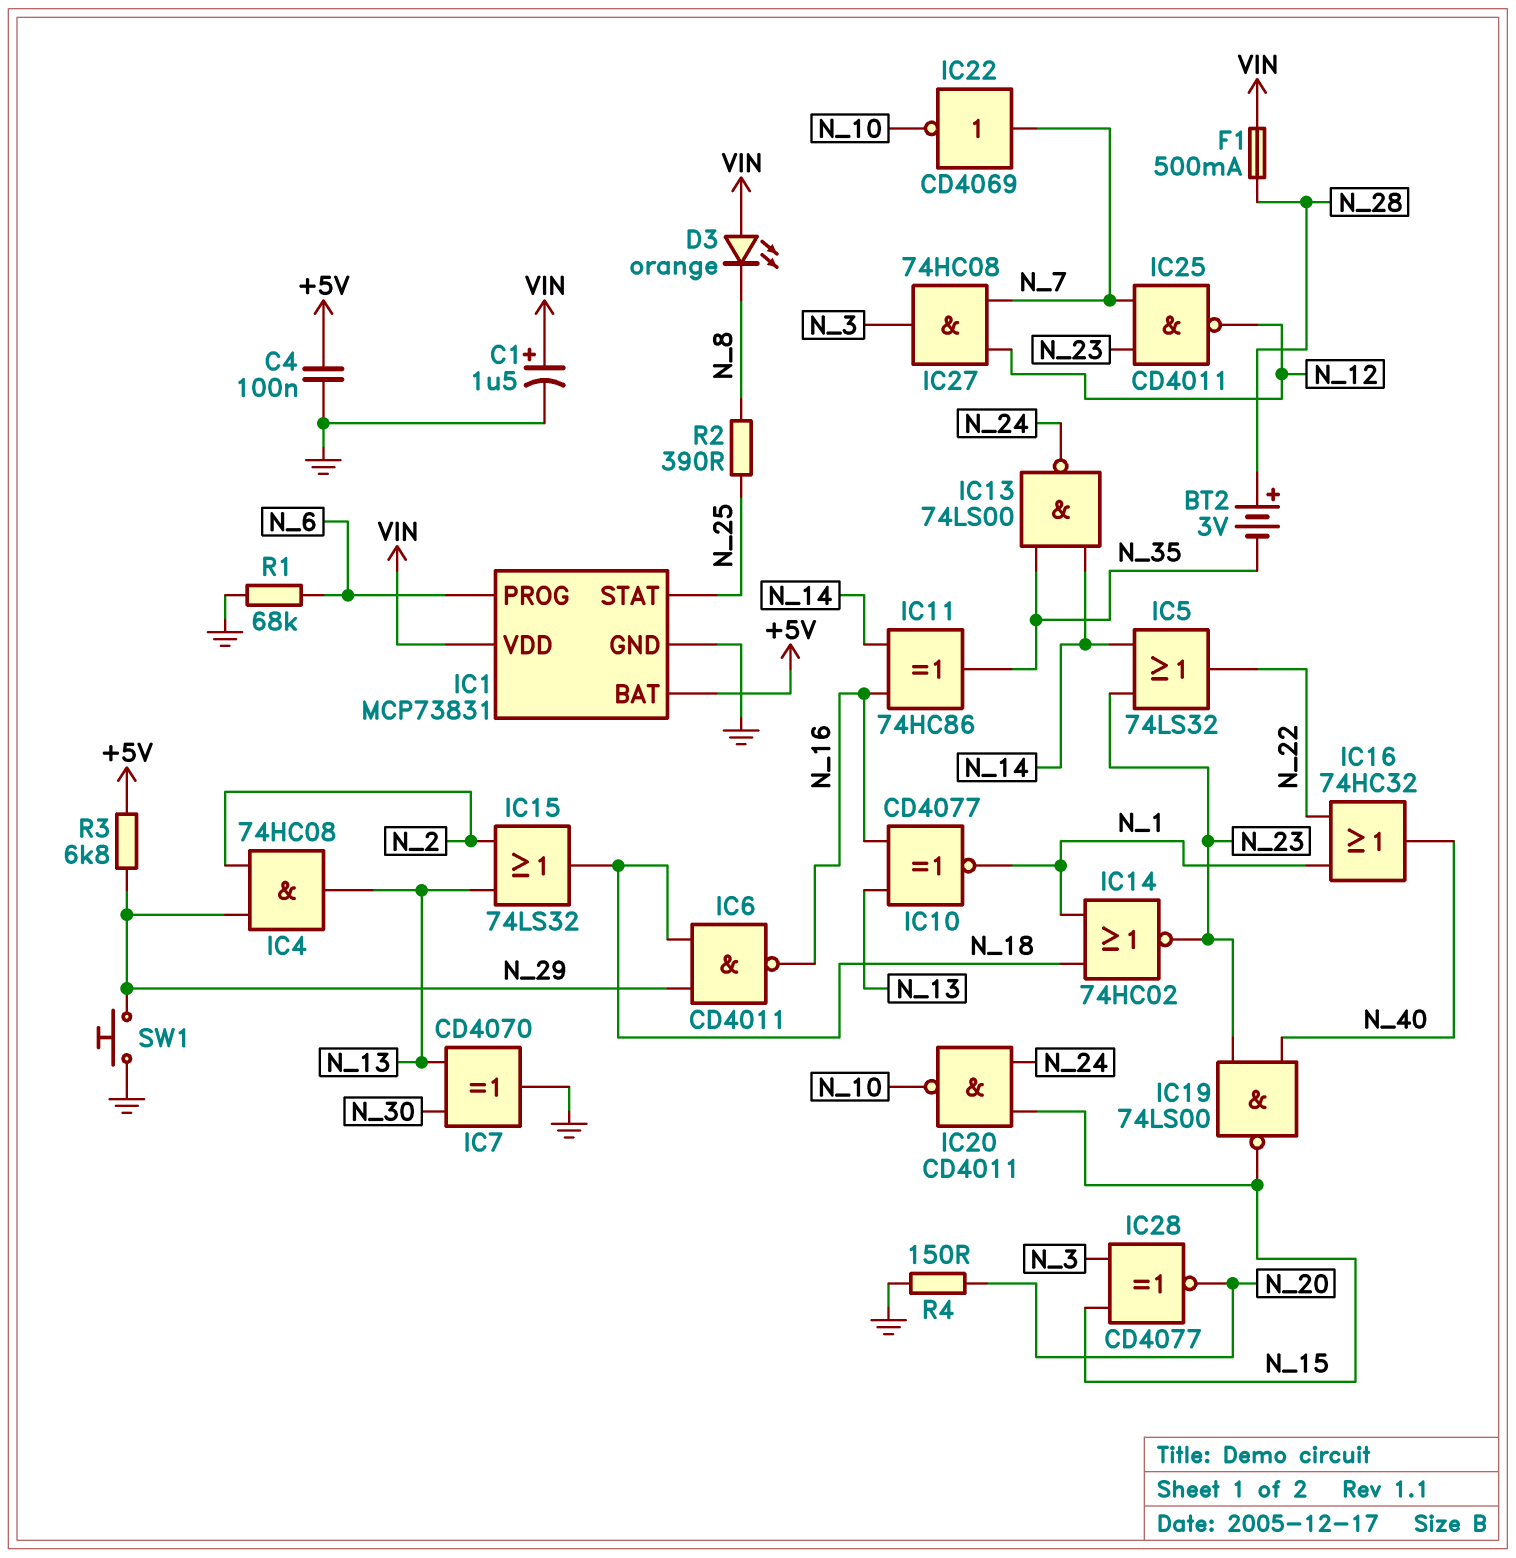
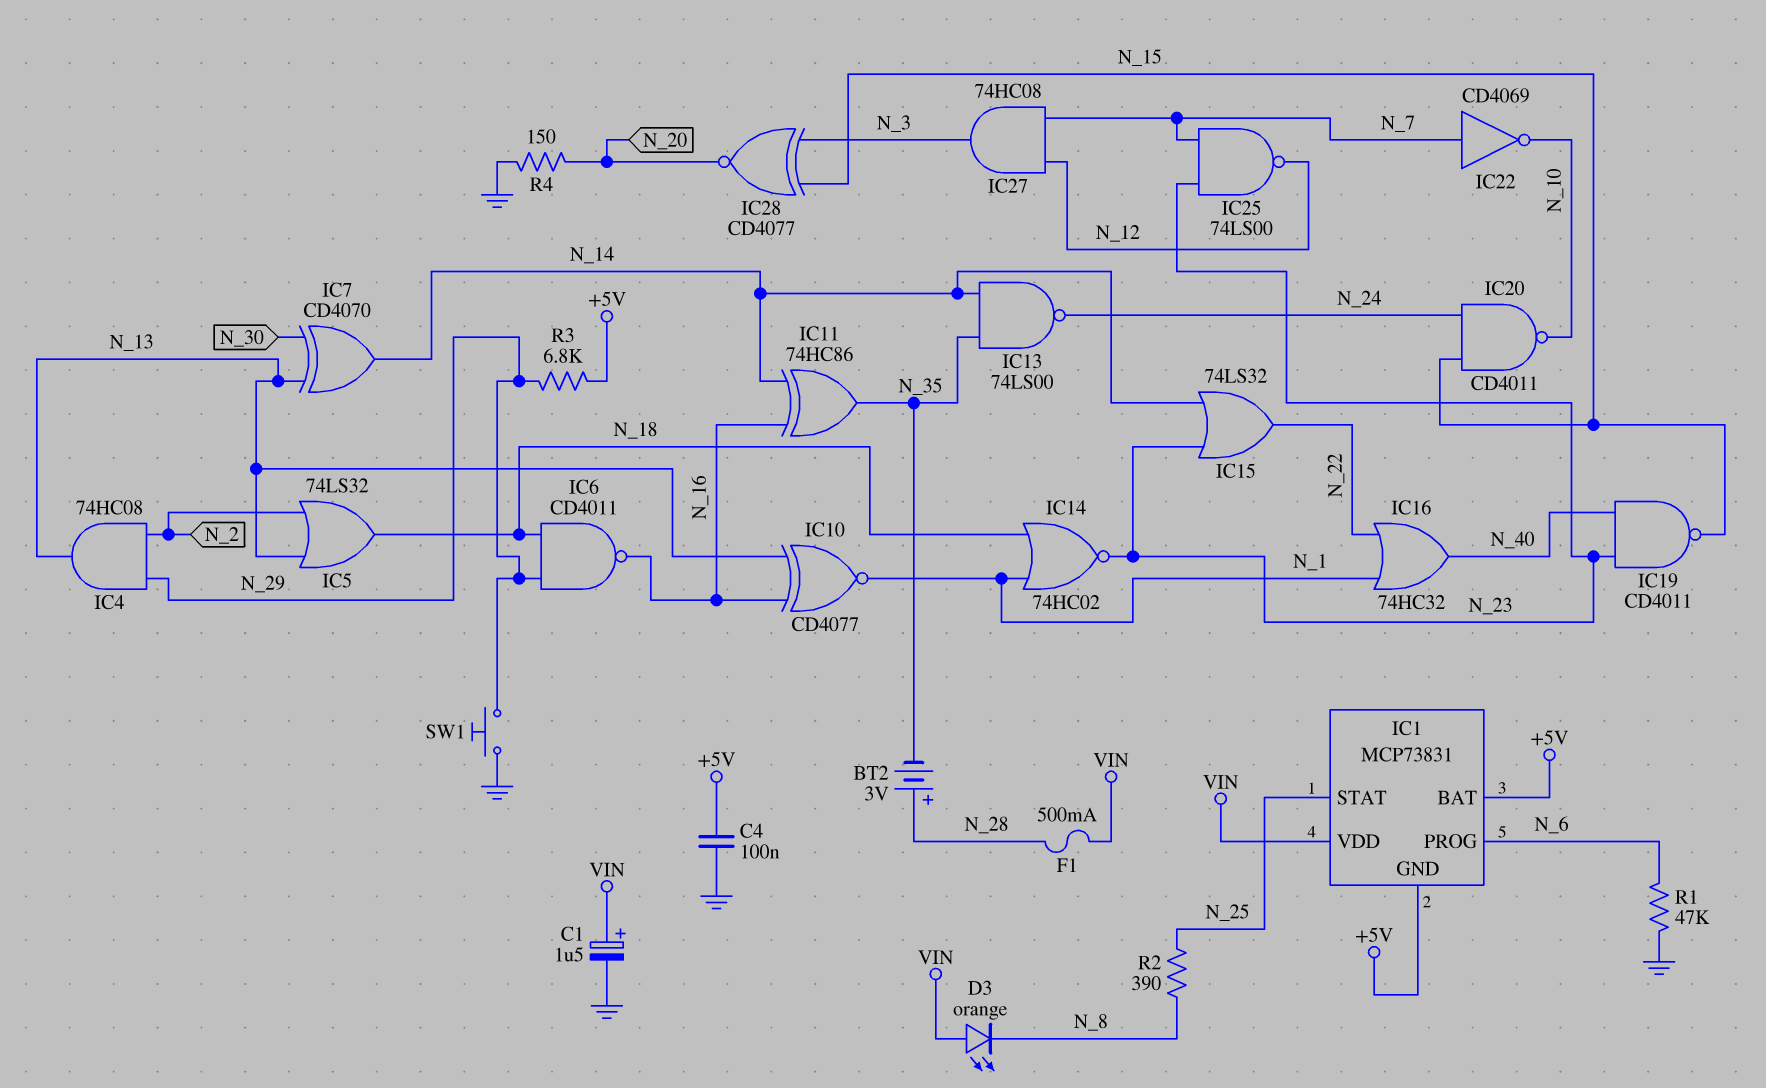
IC1 pin GND: GND -> +5V
IC5: OR 74LS32 (in N_14, in N_23, out N_22) -> OR 74LS32 (in N_2, in N_13, out N_18)
IC7: XOR CD4070 (in N_13, in N_30, out GND) -> XOR CD4070 (in N_13, in N_30, out N_14)
IC15: OR 74LS32 (in N_2, in N_13, out N_18) -> OR 74LS32 (in N_14, in N_23, out N_22)
IC19: NAND 74LS00 (in N_23, in N_40, out N_15) -> NAND CD4011 (in N_23, in N_40, out N_15)
IC25: NAND CD4011 (in N_7, in N_23, out N_12) -> NAND 74LS00 (in N_7, in N_23, out N_12)
R1: 68k (GND, N_6) -> 47k (GND, N_6)

